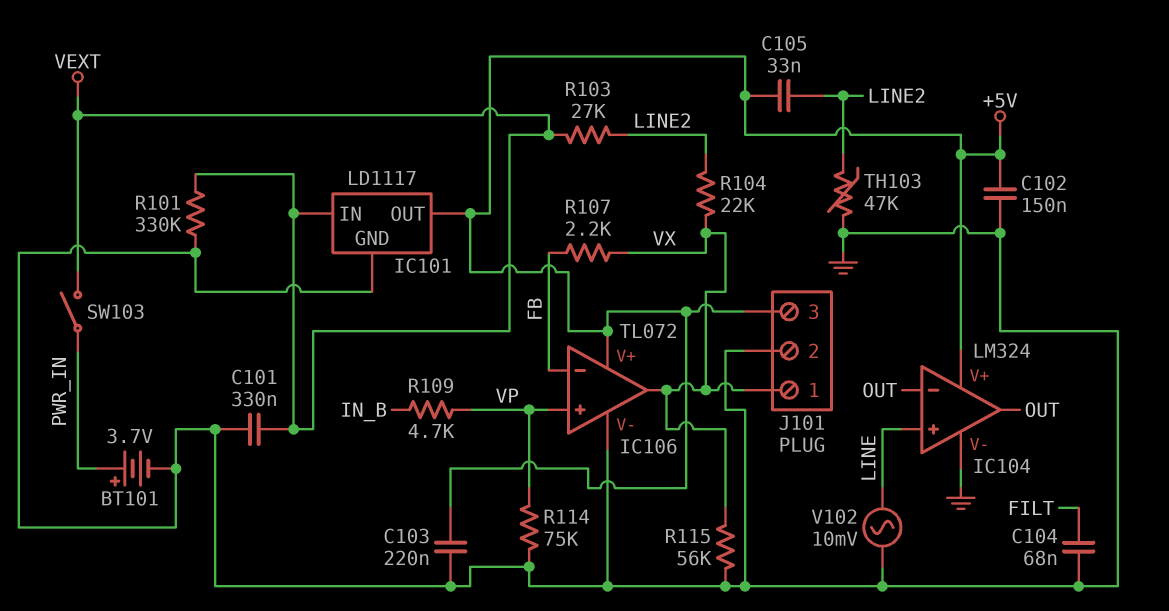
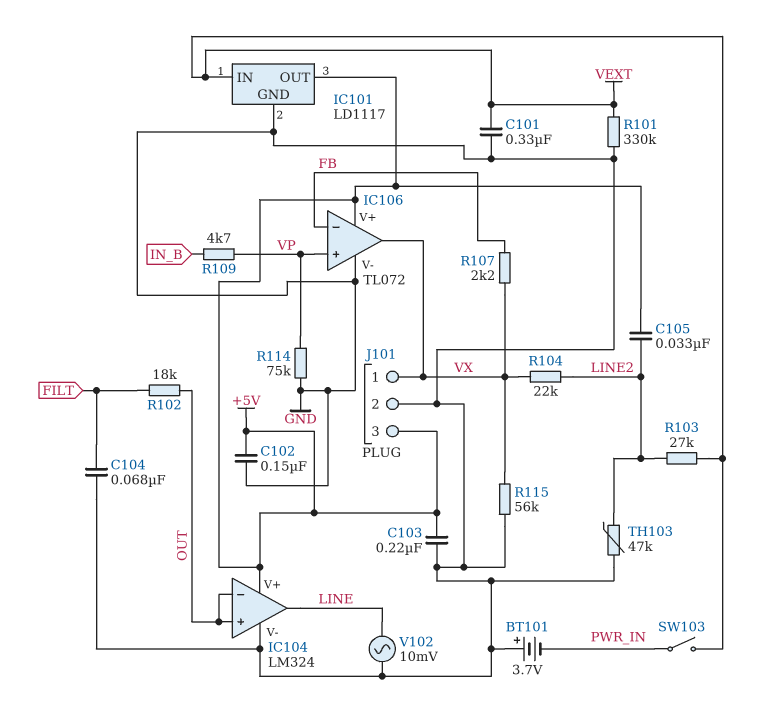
BT101: 3.7V (plus PWR_IN, minus GND) -> 3.7V (plus GND, minus PWR_IN)
IC104 pin in+: LINE -> OUT
IC104 pin out: OUT -> LINE
R102: none -> 18k (FILT, OUT)

